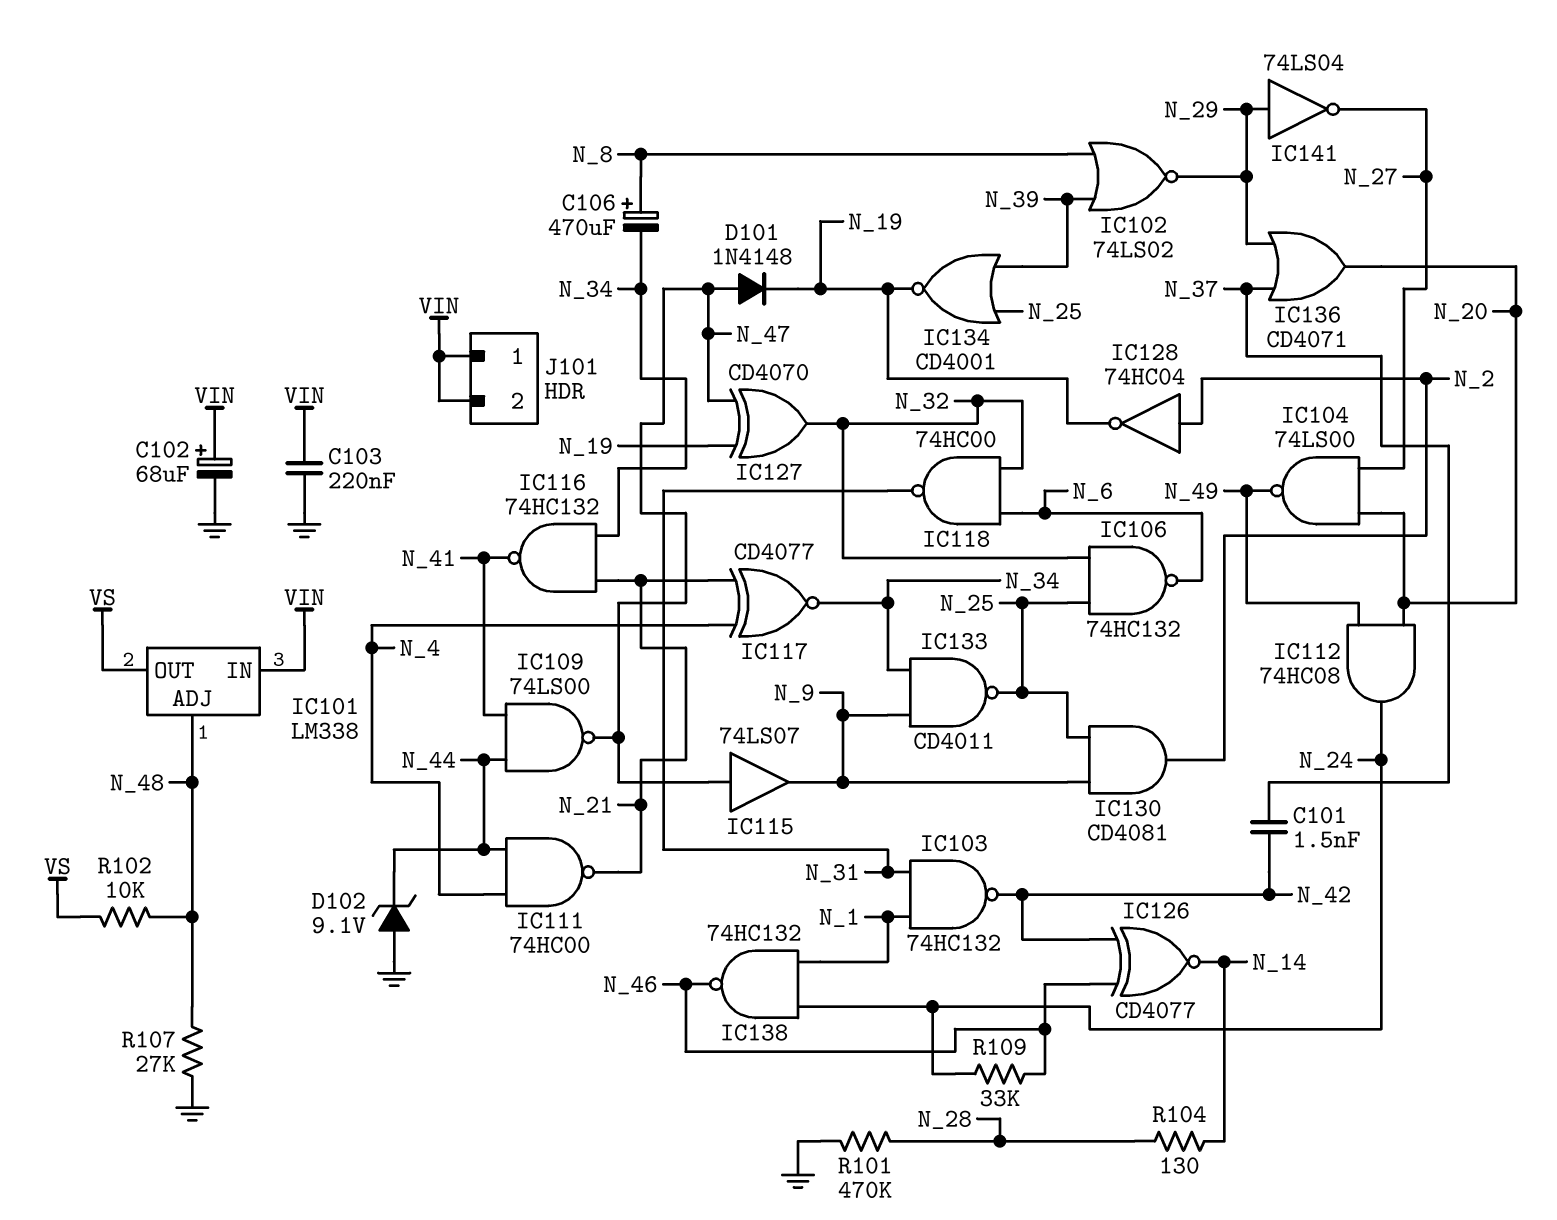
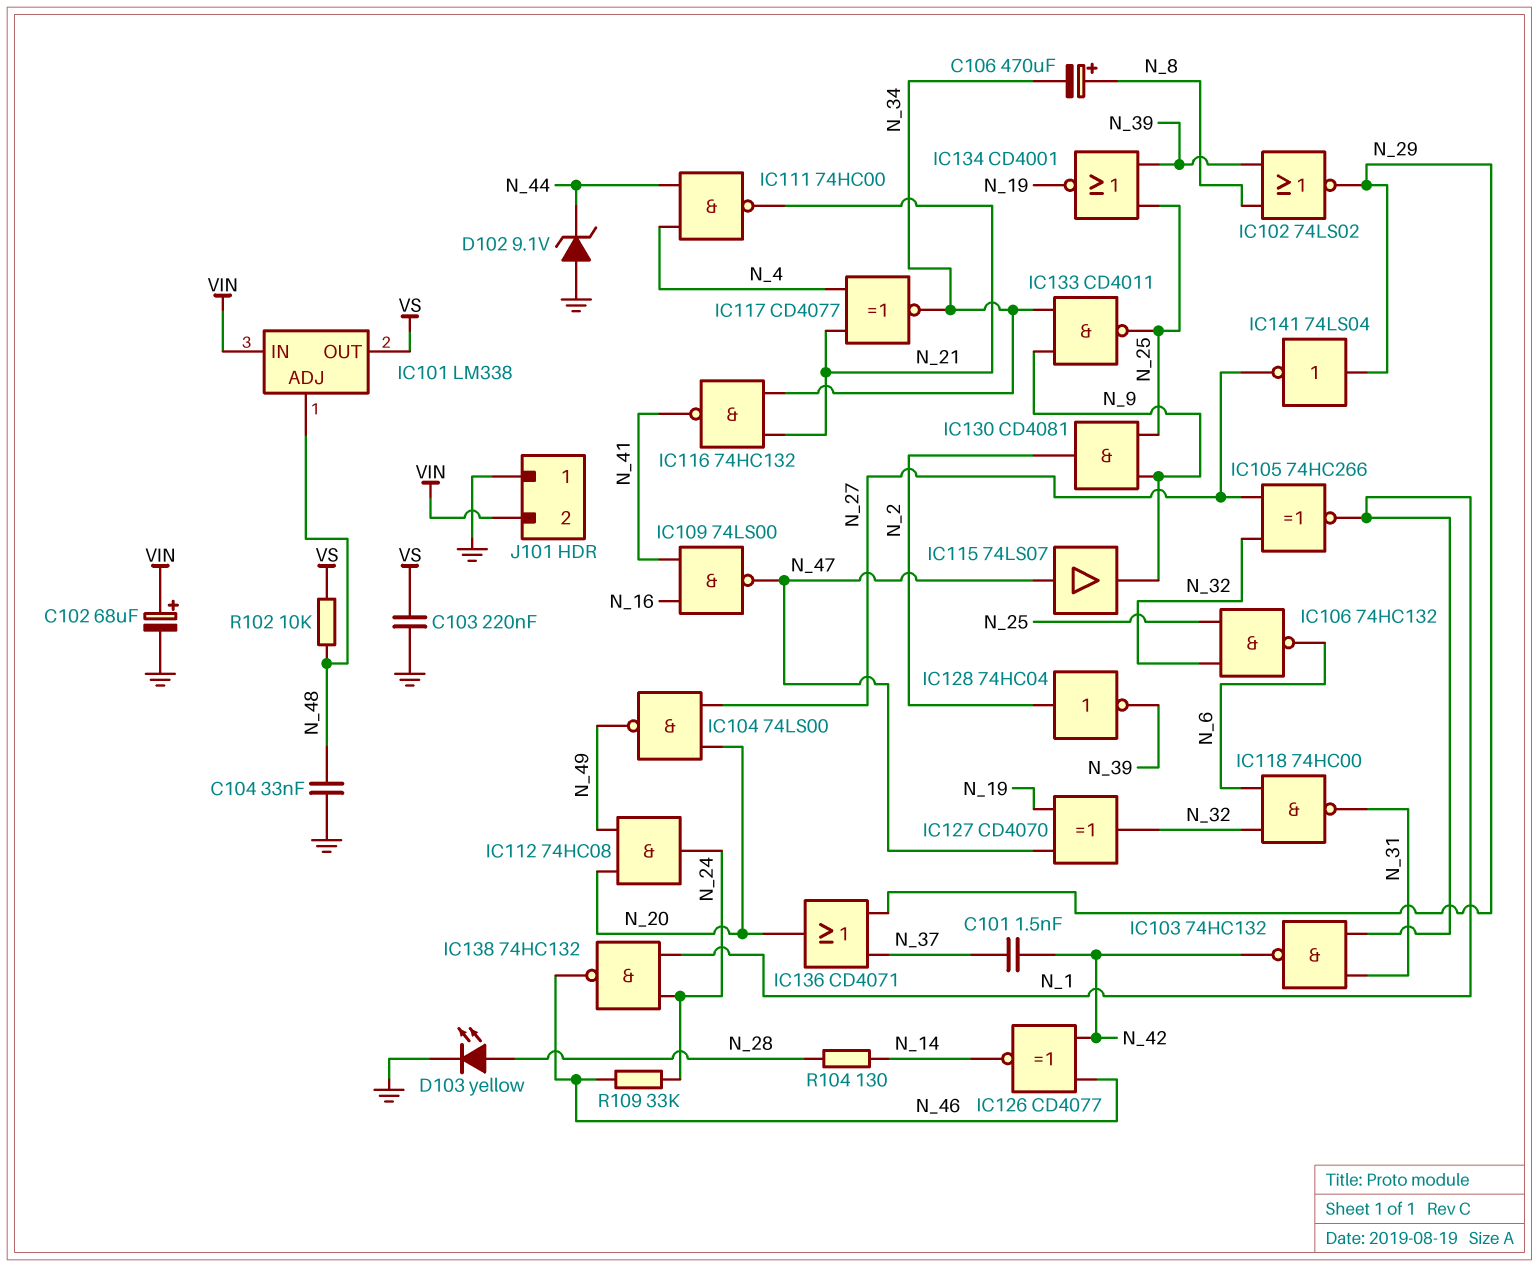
C103: 220nF (GND, VIN) -> 220nF (GND, VS)
C104: none -> 33nF (GND, N_48)
D101: diode 1N4148 (A N_47, K N_19) -> none
D103: none -> LED yellow (A N_28, K GND)
IC105: none -> XNOR 74HC266 (in N_27, in N_32, out N_1)
IC109: NAND 74LS00 (in N_41, in N_44, out N_47) -> NAND 74LS00 (in N_16, in N_41, out N_47)
IC128: NOT 74HC04 (in N_2, out N_19) -> NOT 74HC04 (in N_2, out N_39)
J101 pin 1: VIN -> GND
R101: 470k (GND, N_28) -> none
R107: 27k (GND, N_48) -> none

